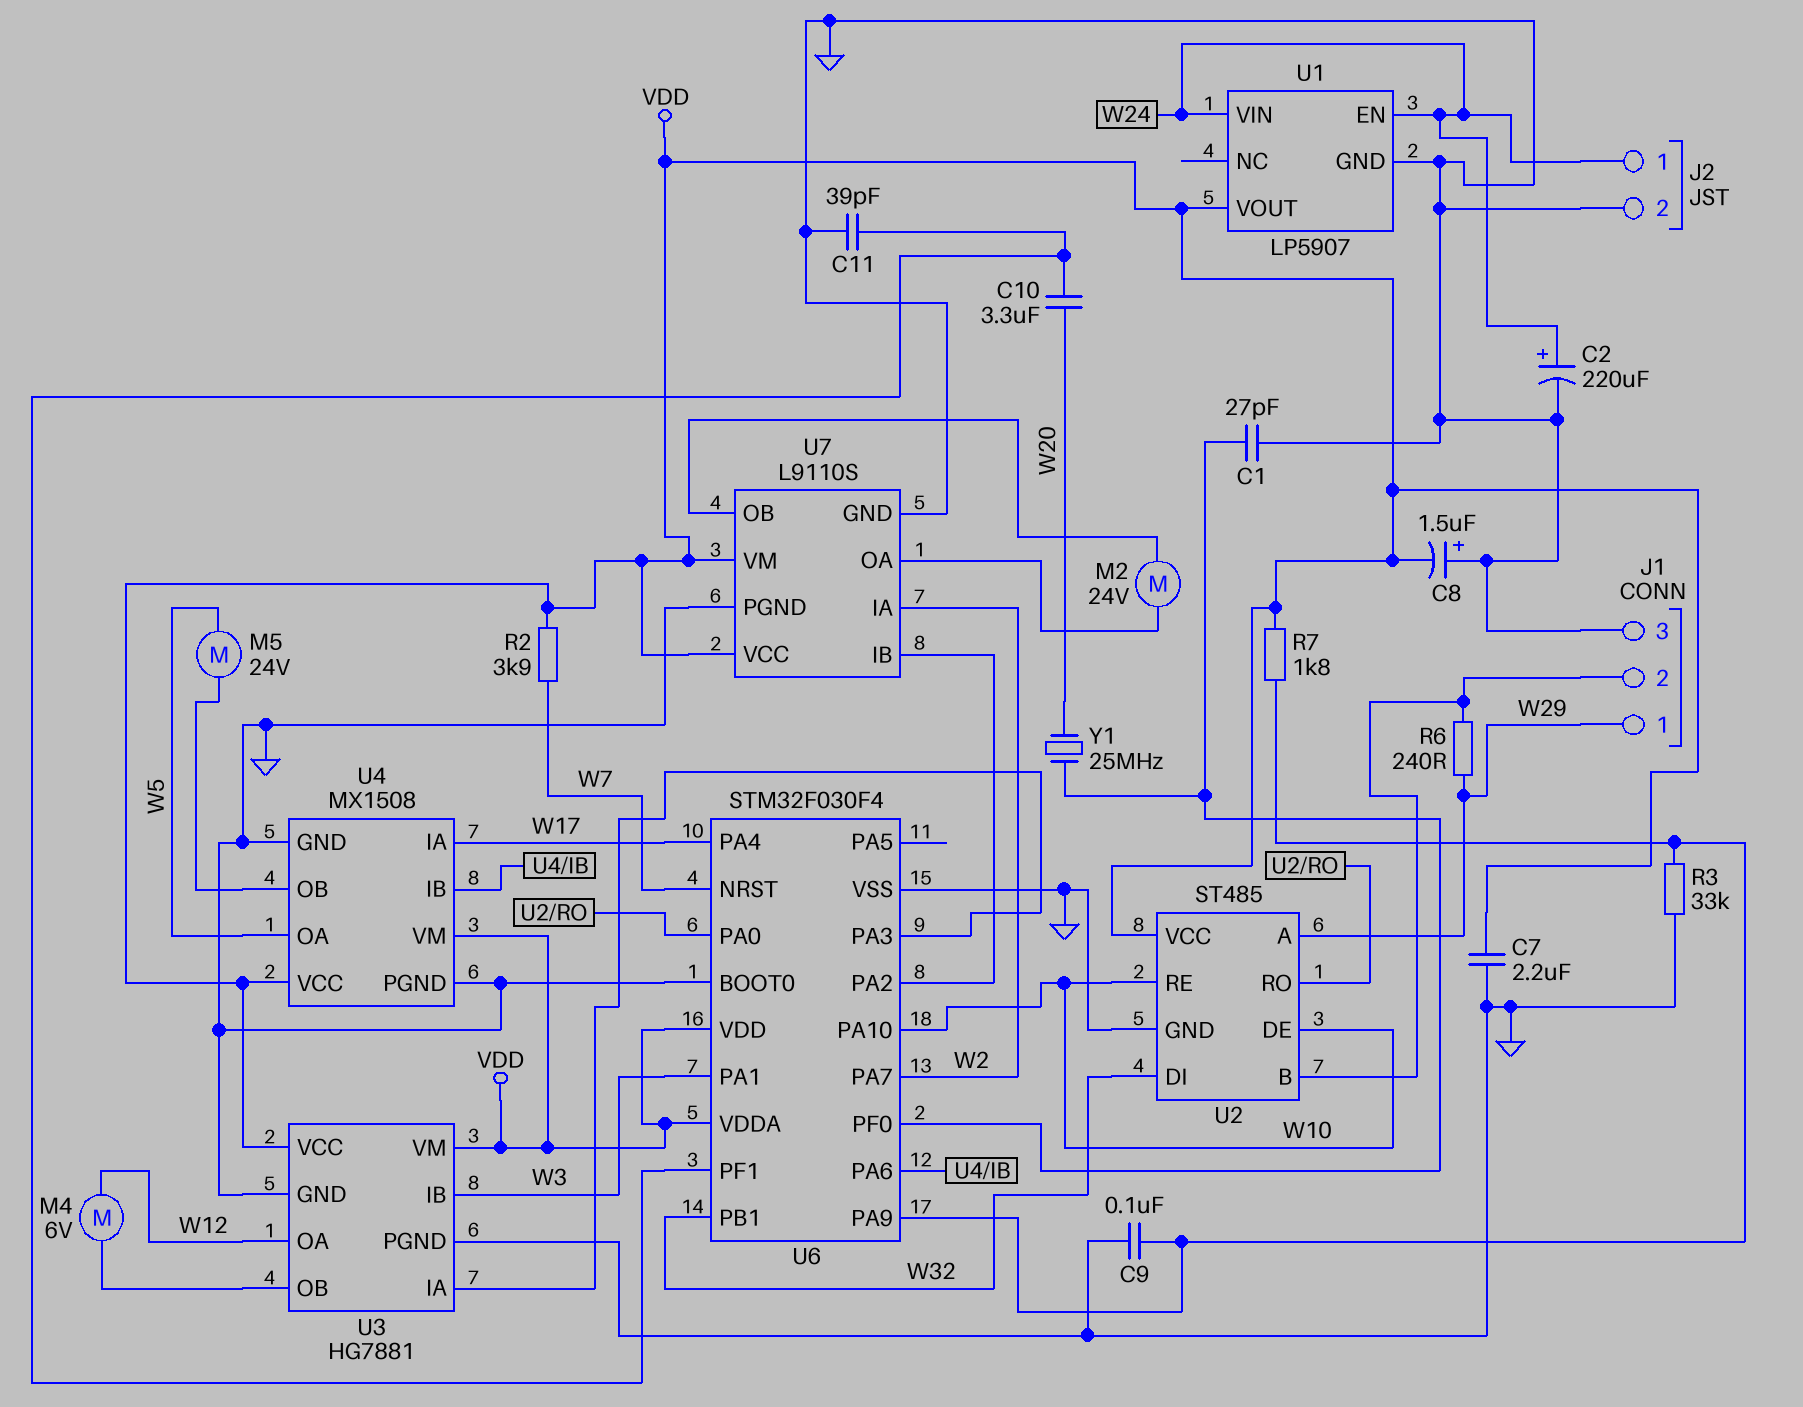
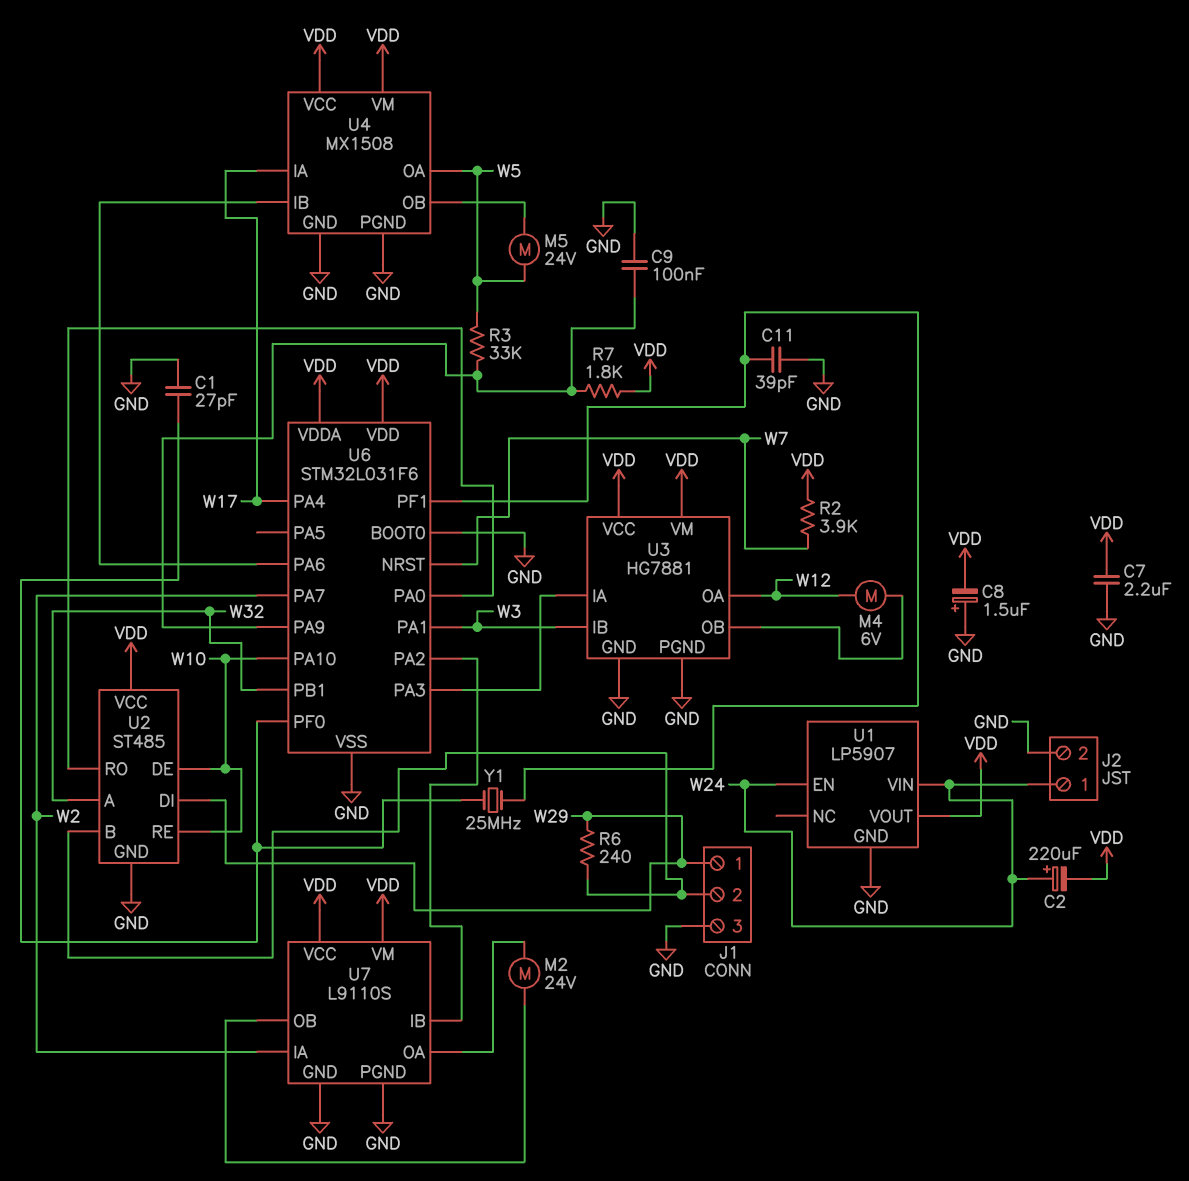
C2: 220uF (plus W24, minus GND) -> 220uF (plus W24, minus VDD)
C10: 3.3uF (U6/PF1, W20) -> none
R3: 33k (GND, U6/PA9) -> 33k (U6/PA9, W5)
U2 pin A: W29 -> W32
U2 pin DI: W32 -> W29
U6: STM32F030F4 -> STM32L031F6
Y1: 25MHz (U6/PF0, W20) -> 25MHz (U6/PF0, U6/PF1)

